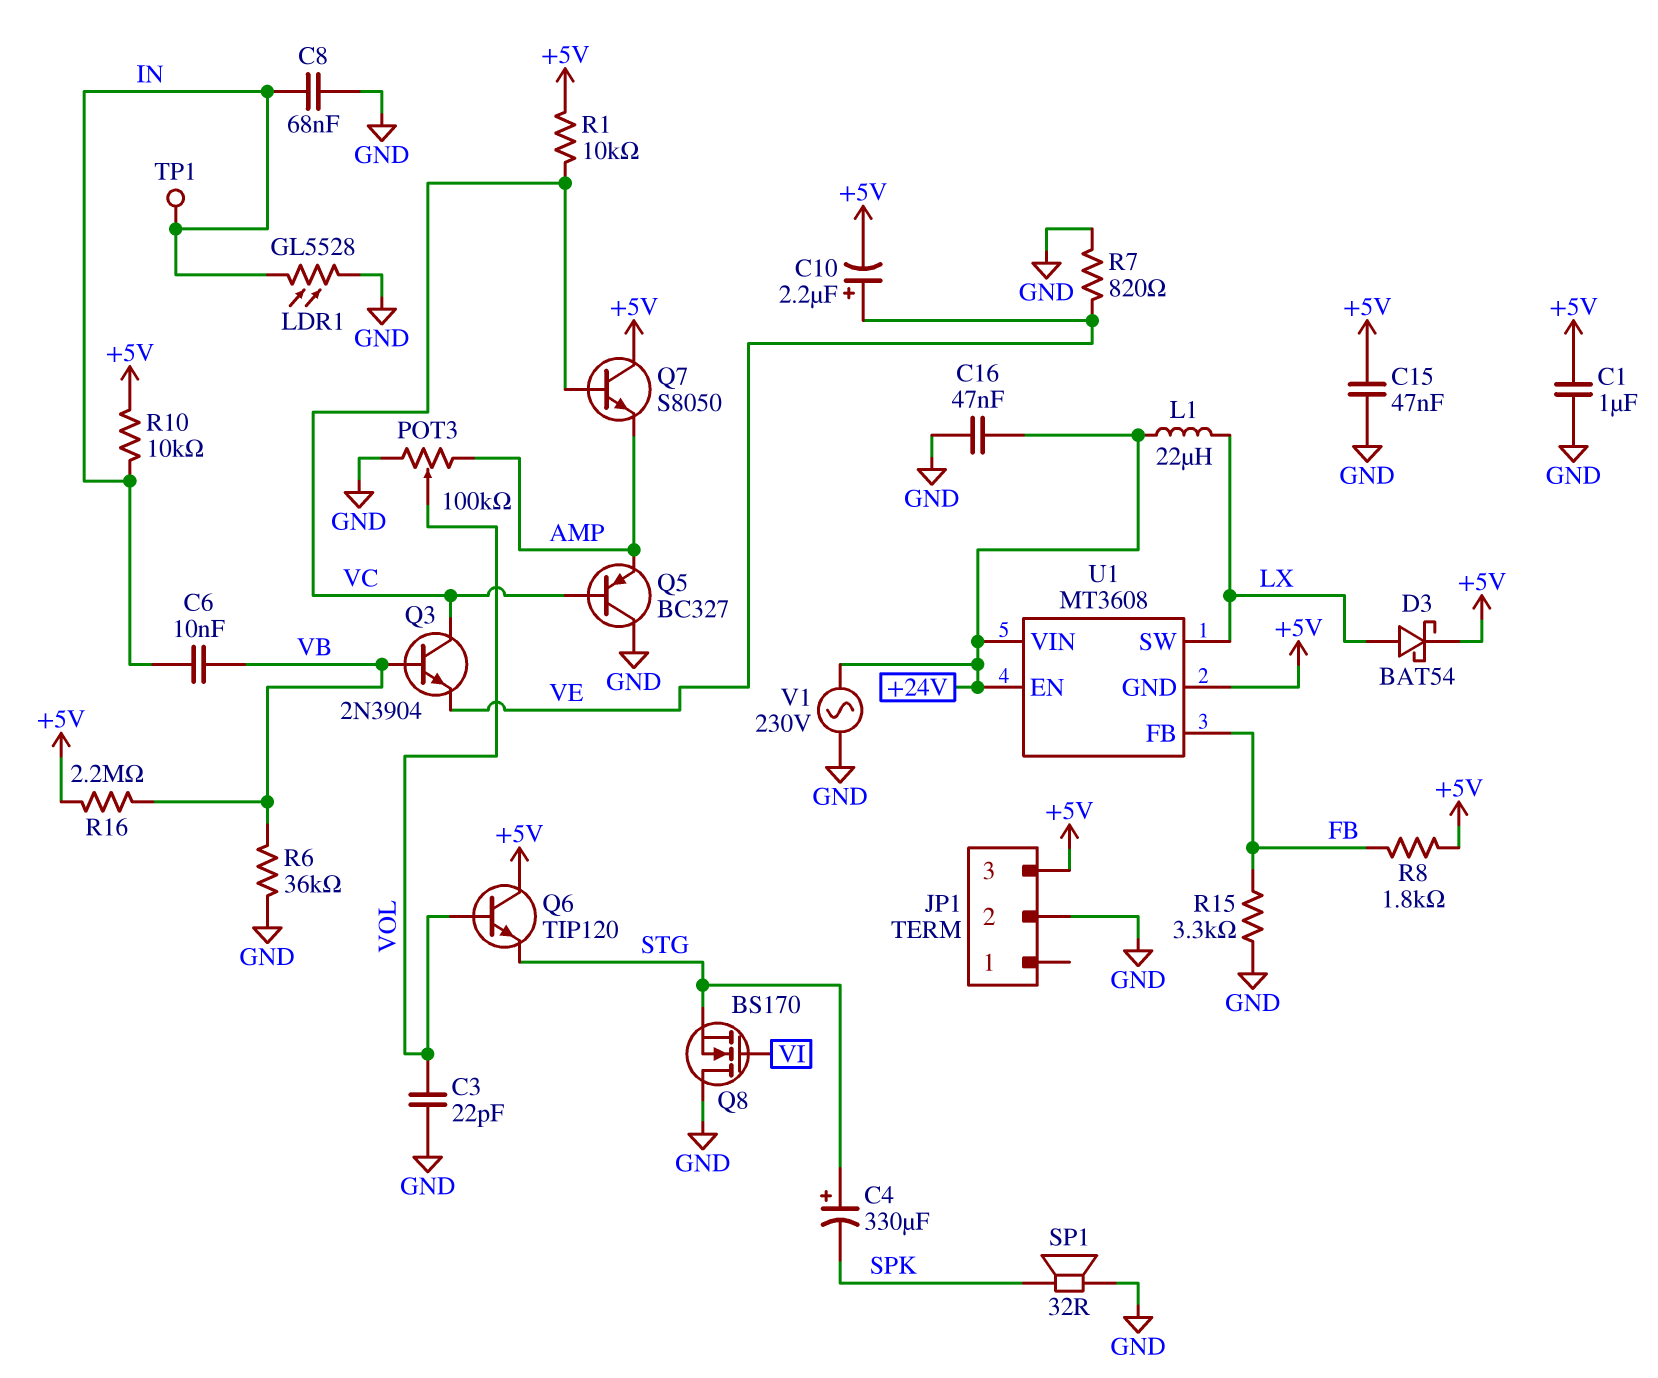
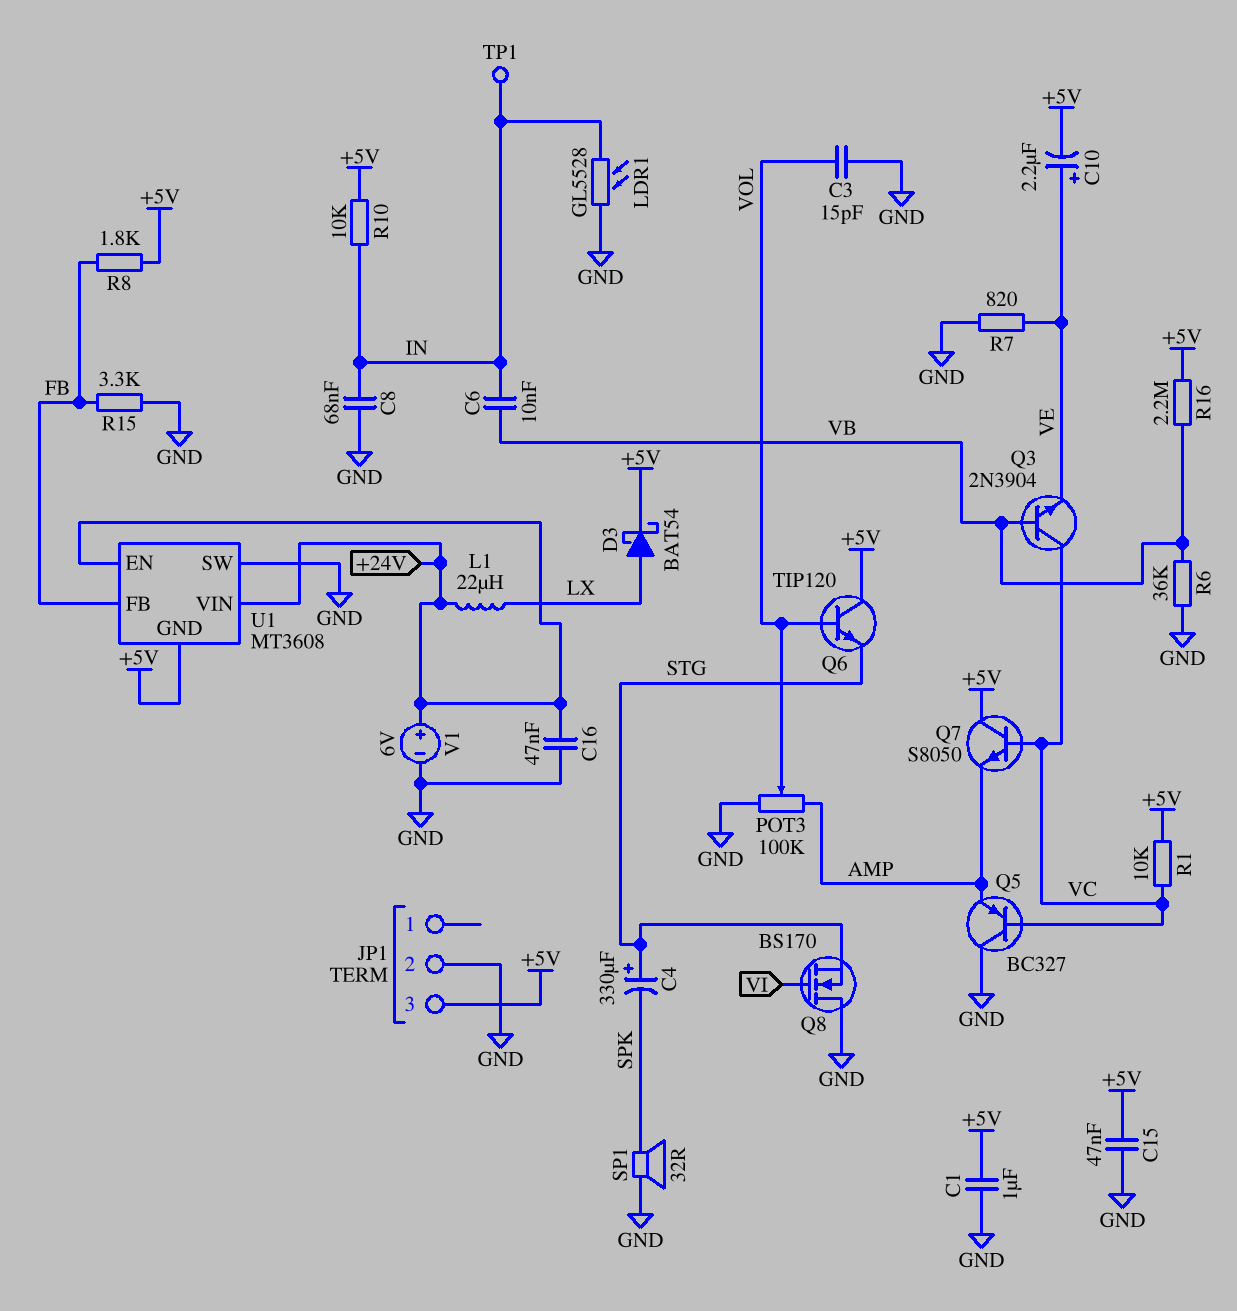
C3: 22pF (GND, VOL) -> 15pF (GND, VOL)
U1 pin SW: LX -> GND
V1: AC 230V (+24V, GND) -> 6V (plus +24V, minus GND)

